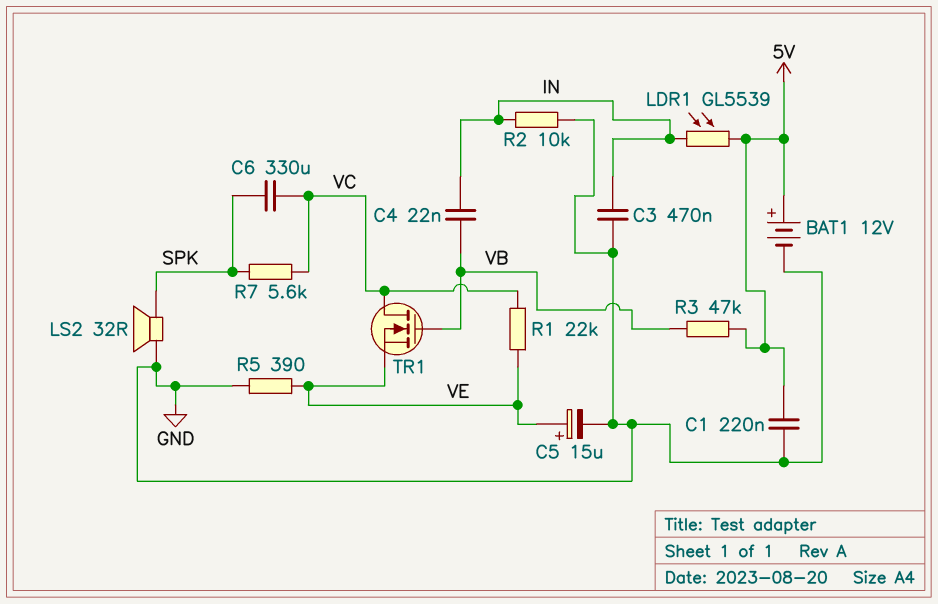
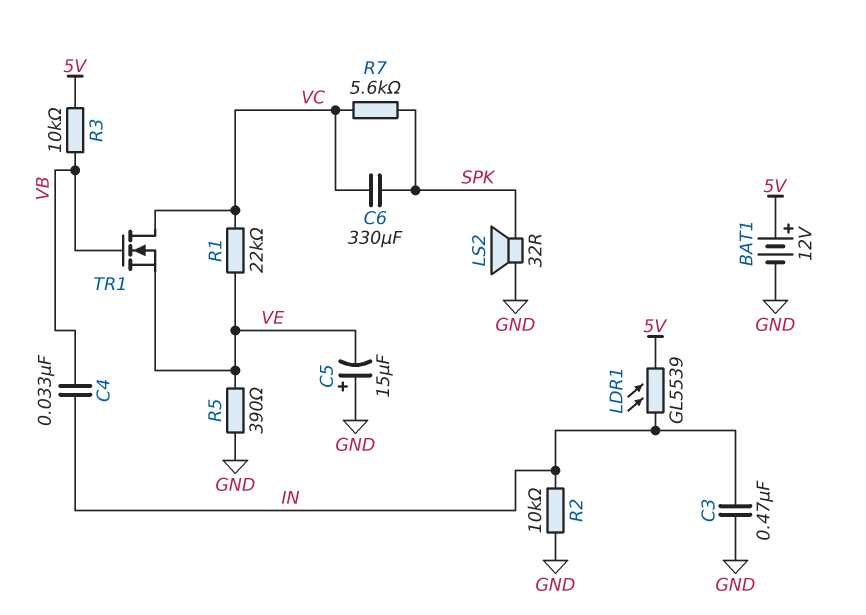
C1: 220nF (5V, GND) -> none
C4: 22nF (IN, VB) -> 33nF (IN, VB)
C5: 15uF (plus VE, minus GND) -> 15uF (plus GND, minus VE)
R3: 47k (5V, VB) -> 10k (5V, VB)

